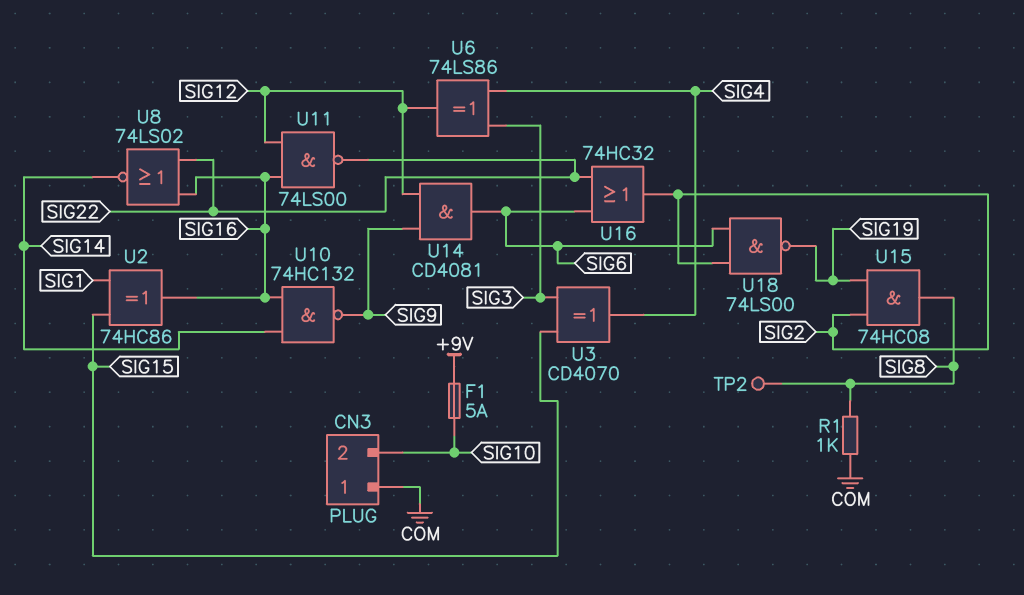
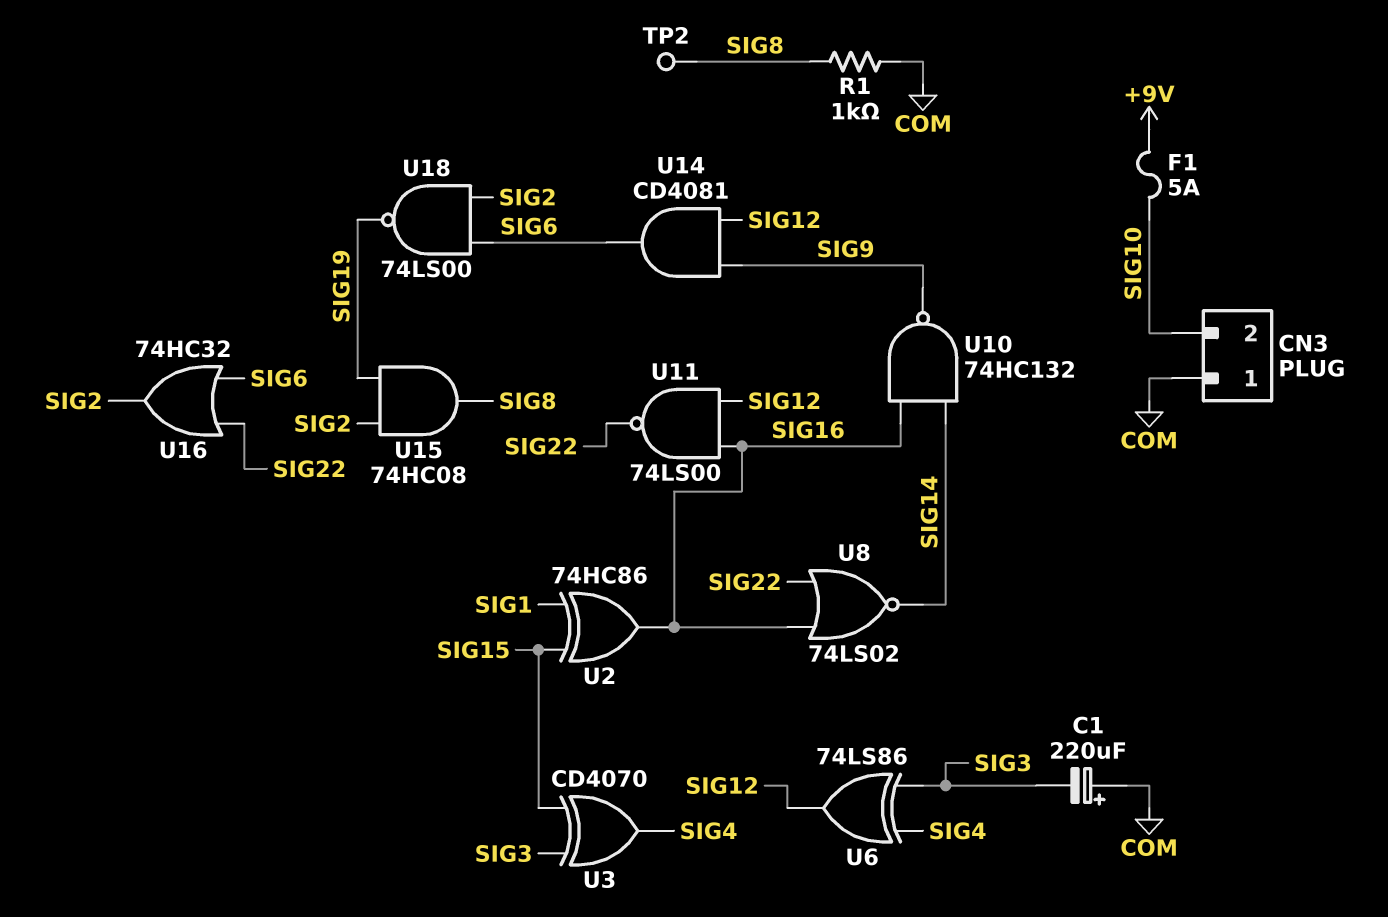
C1: none -> 220uF (plus COM, minus SIG3)

